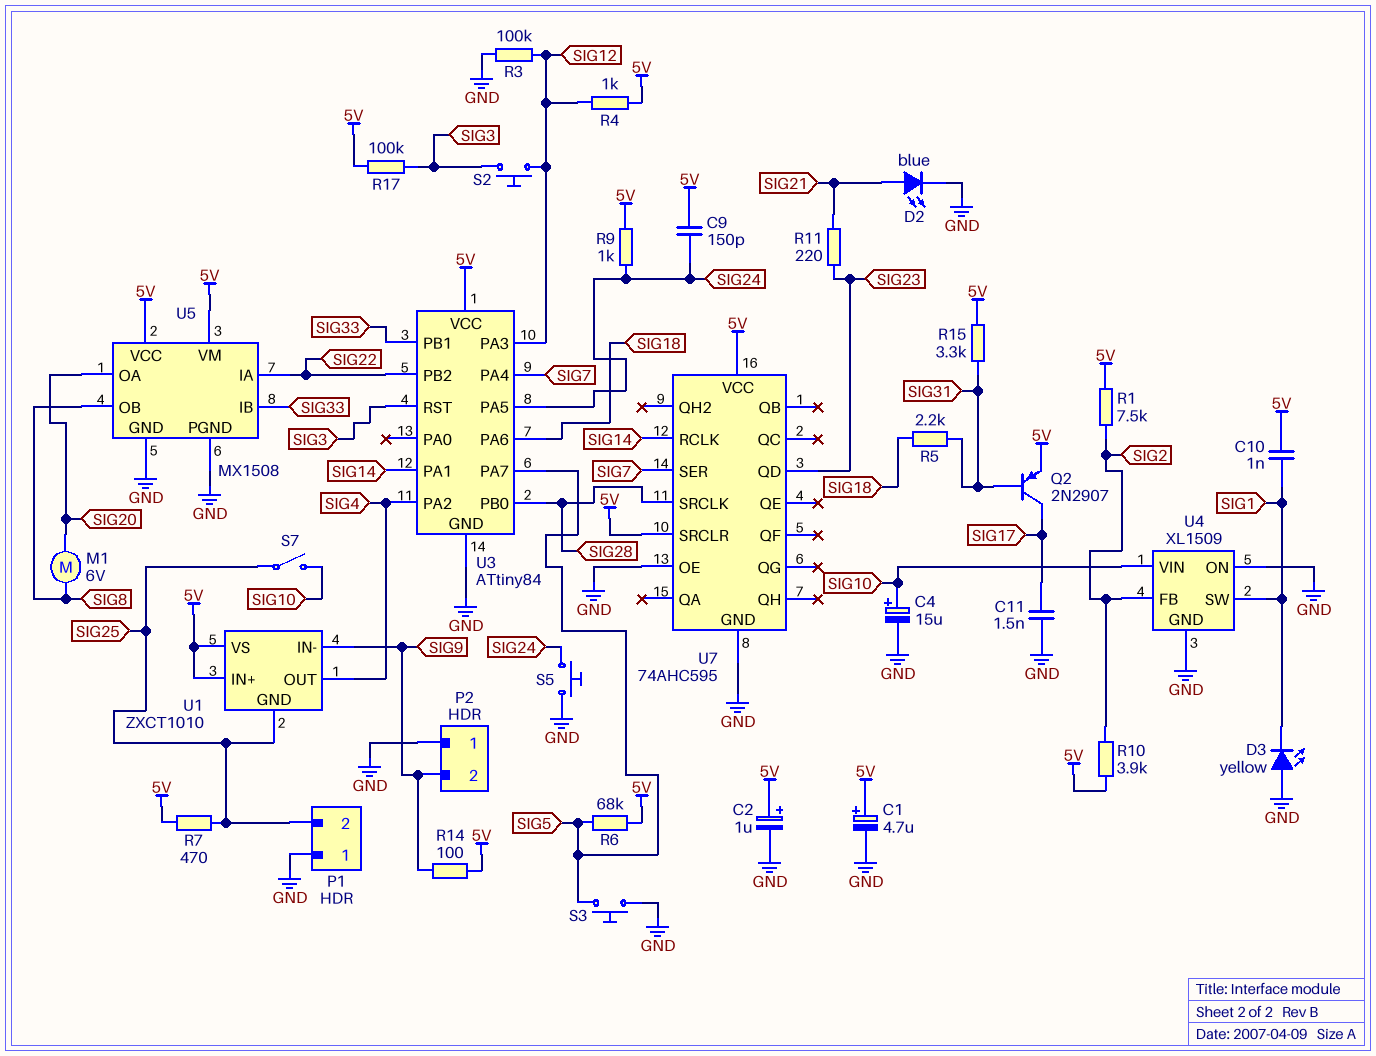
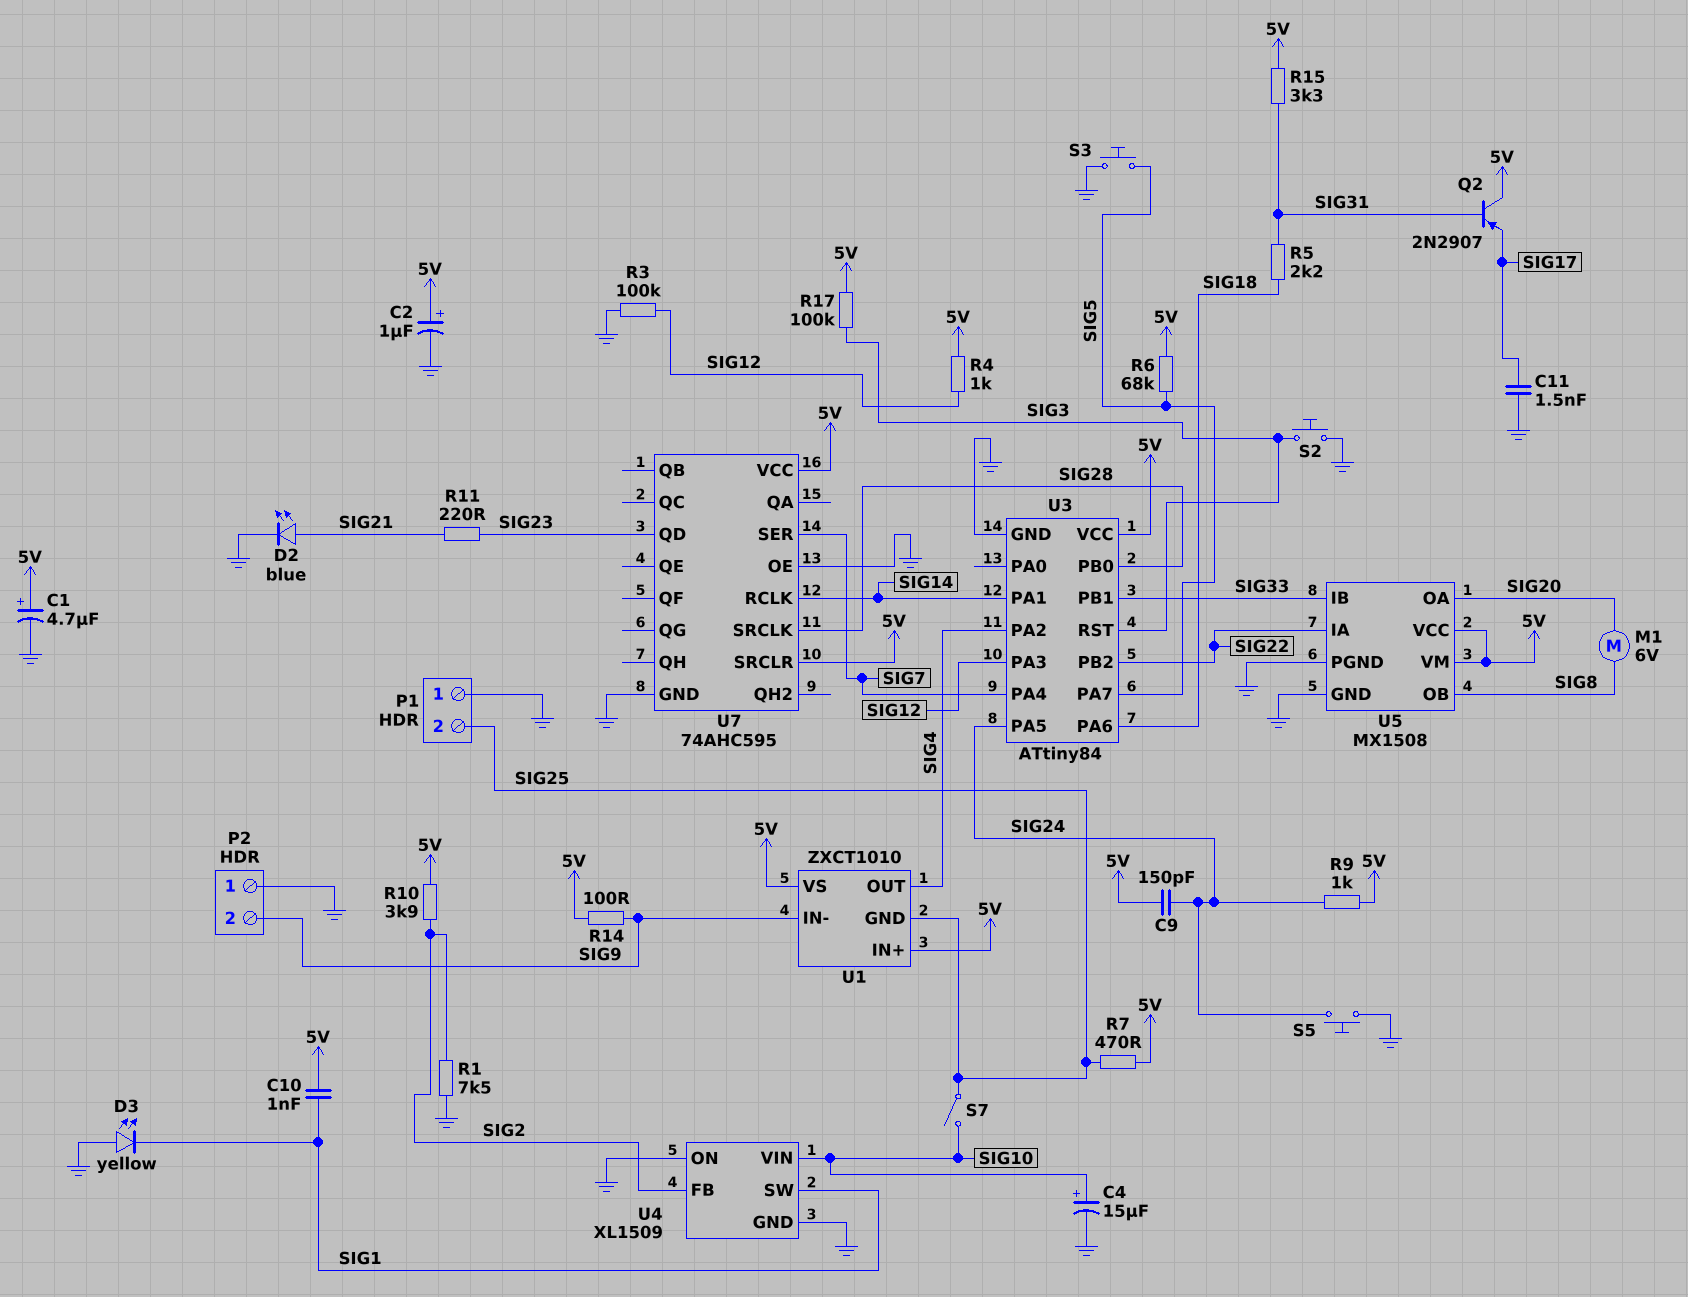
Q2: PNP 2N2907 (B SIG31, C SIG17, E 5V) -> PNP 2N2907 (B SIG31, C 5V, E SIG17)
R1: 7.5k (5V, SIG2) -> 7.5k (GND, SIG2)
S2: button (SIG3, SIG12) -> button (GND, SIG3)

